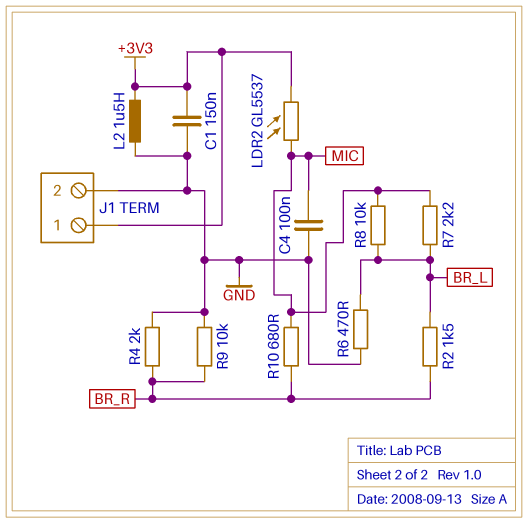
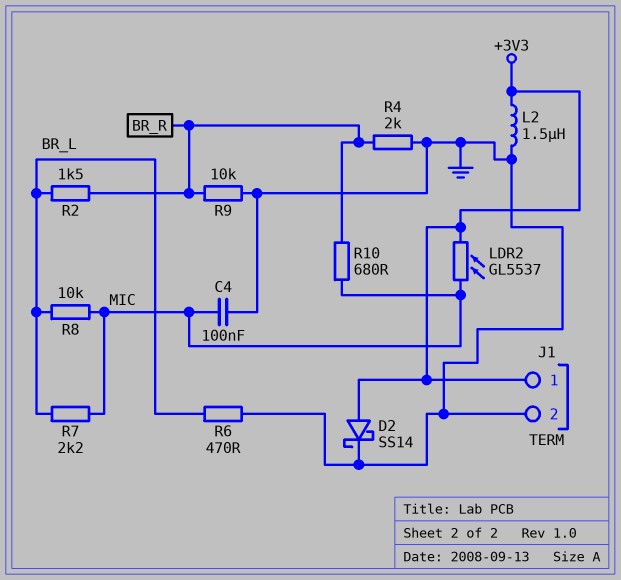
C1: 150nF (+3V3, GND) -> none
D2: none -> schottky SS14 (A +3V3, K GND)

